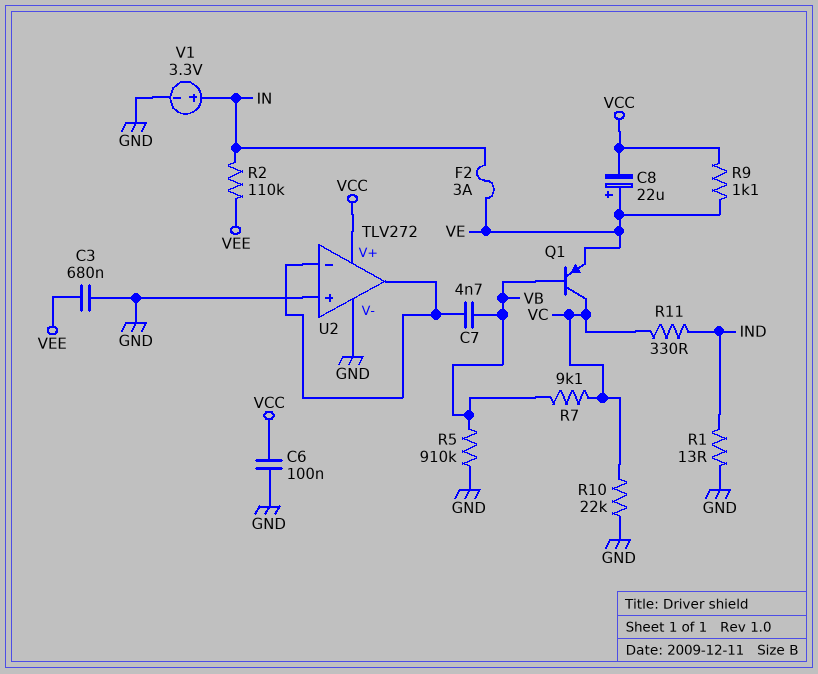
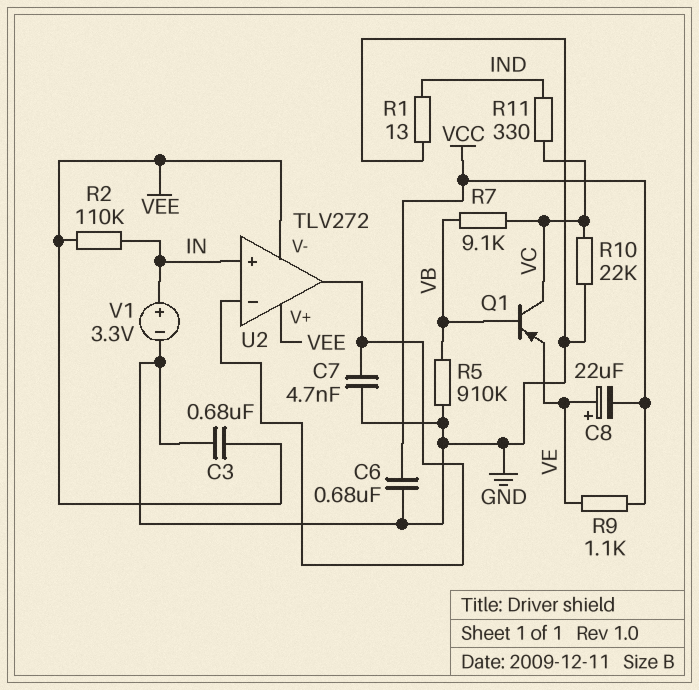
C6: 100nF (GND, VCC) -> 680nF (GND, VCC)
C7: 4.7nF (U2/in-, VB) -> 4.7nF (GND, U2/in-)
F2: 3A (IN, VE) -> none
U2 pin V+: VCC -> VEE
U2 pin V-: GND -> VEE
U2 pin in+: GND -> IN

